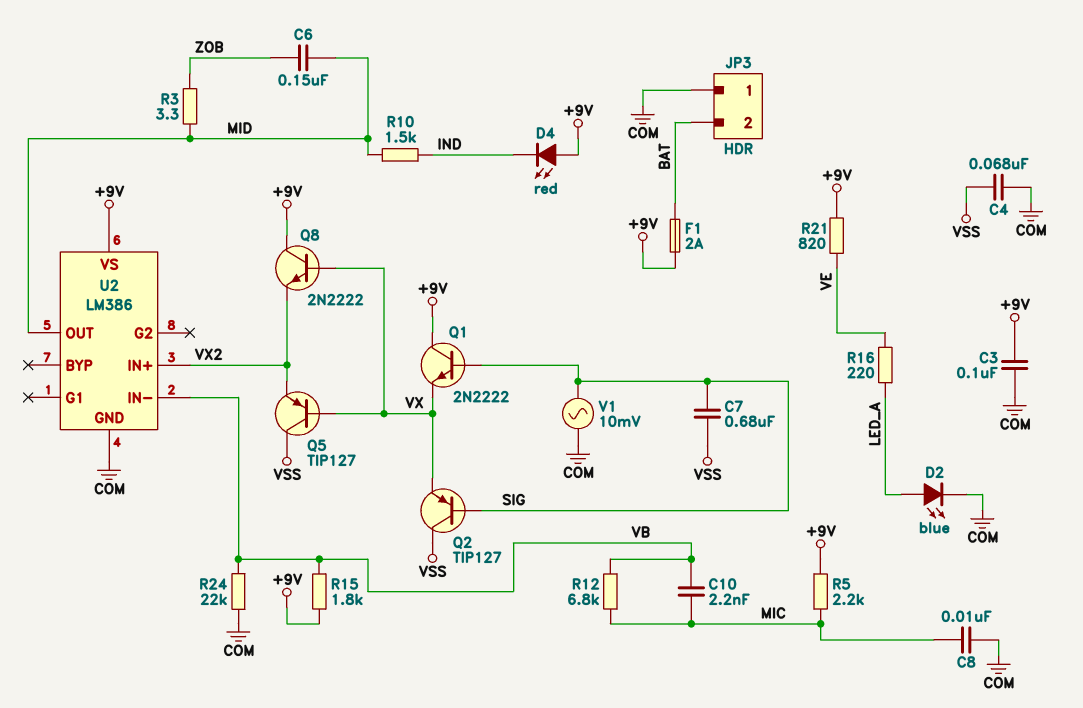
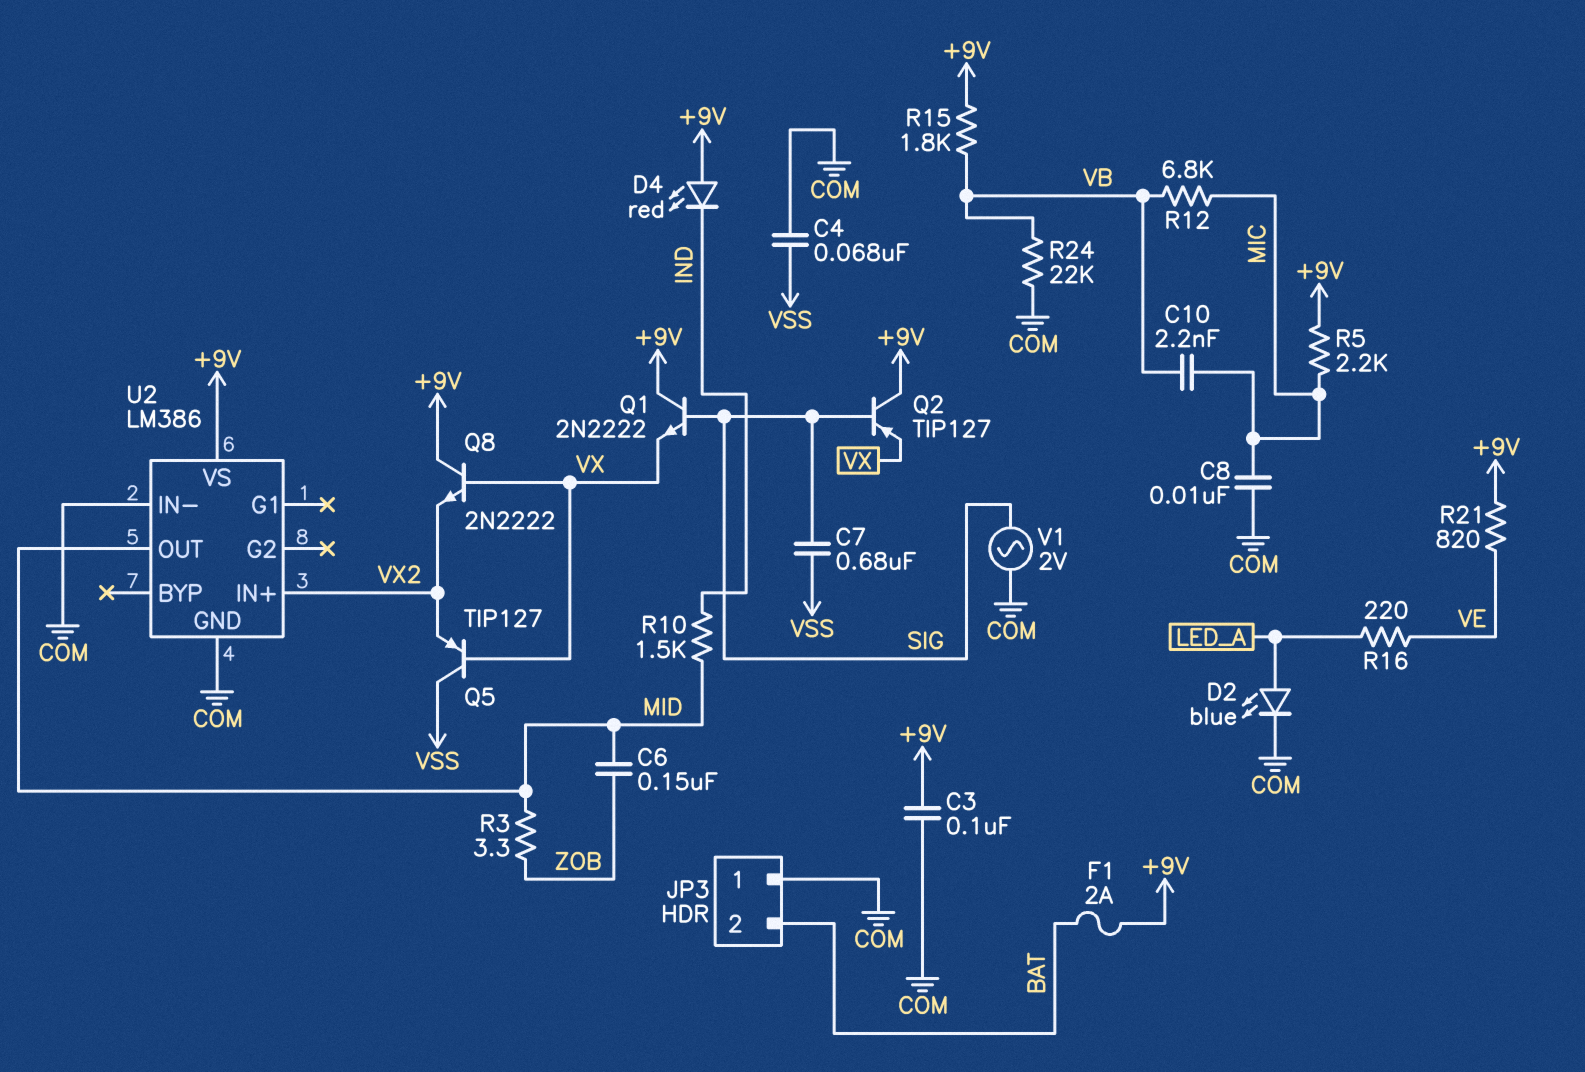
Q2: PNP TIP127 (B SIG, C VSS, E VX) -> PNP TIP127 (B SIG, C +9V, E VX)
U2 pin IN-: VB -> COM
V1: AC 10mV (COM, SIG) -> AC 2V (COM, SIG)

